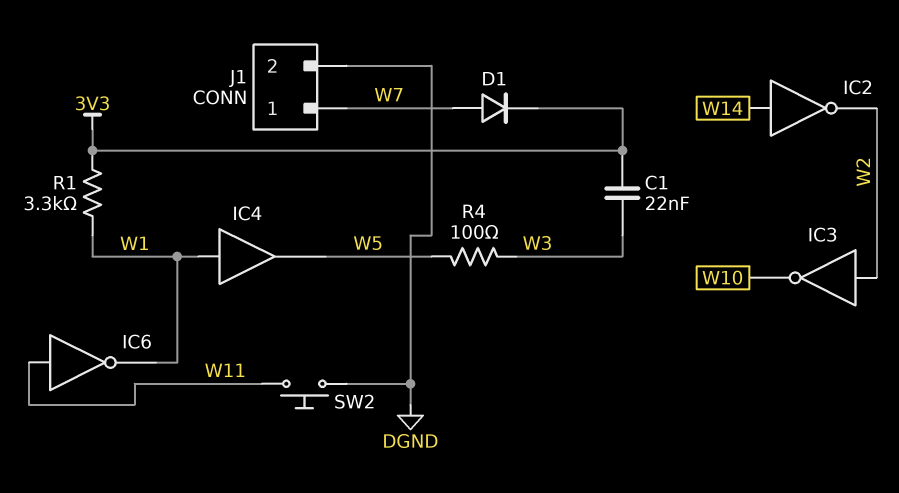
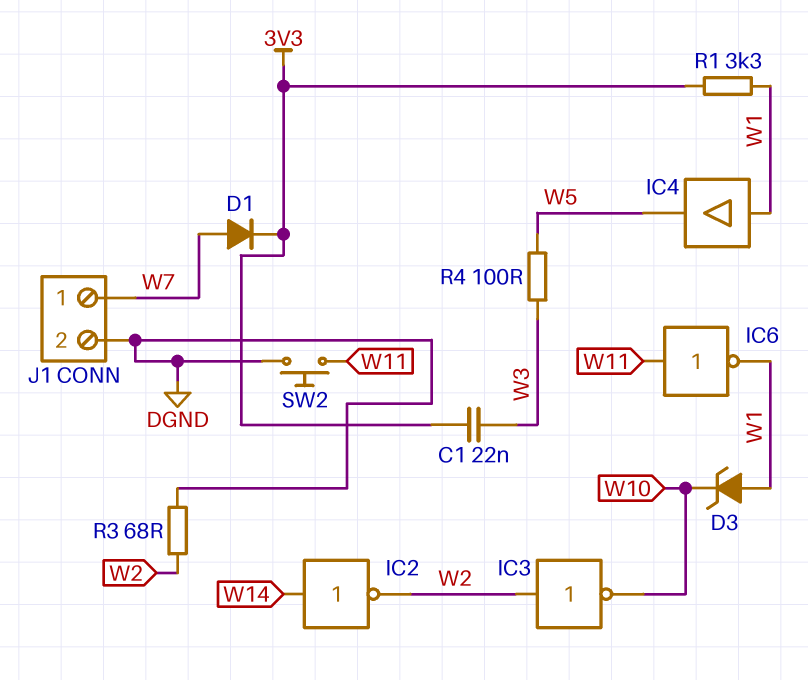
D3: none -> zener (A W1, K W10)
R3: none -> 68 (DGND, W2)

